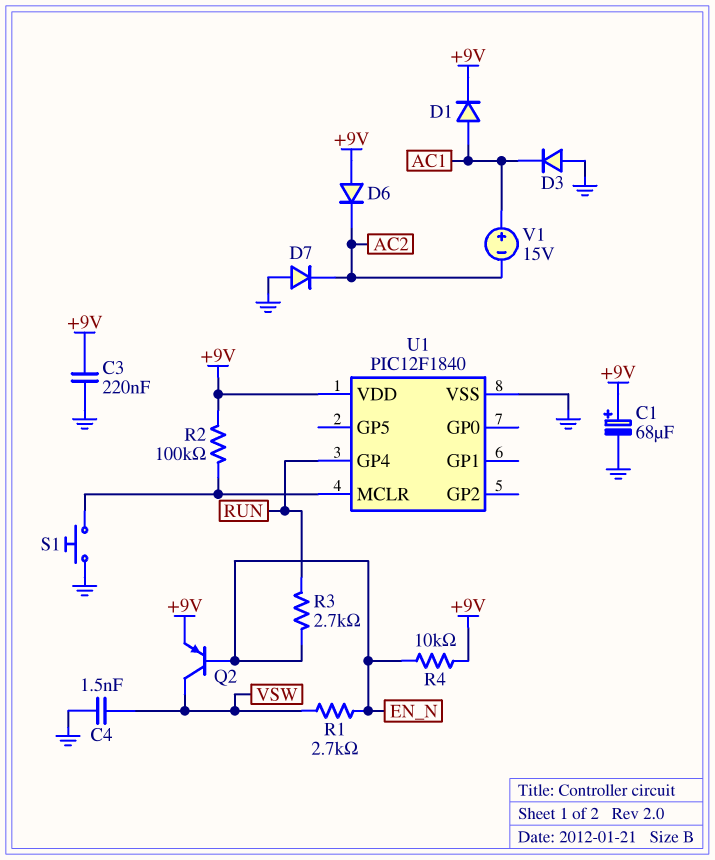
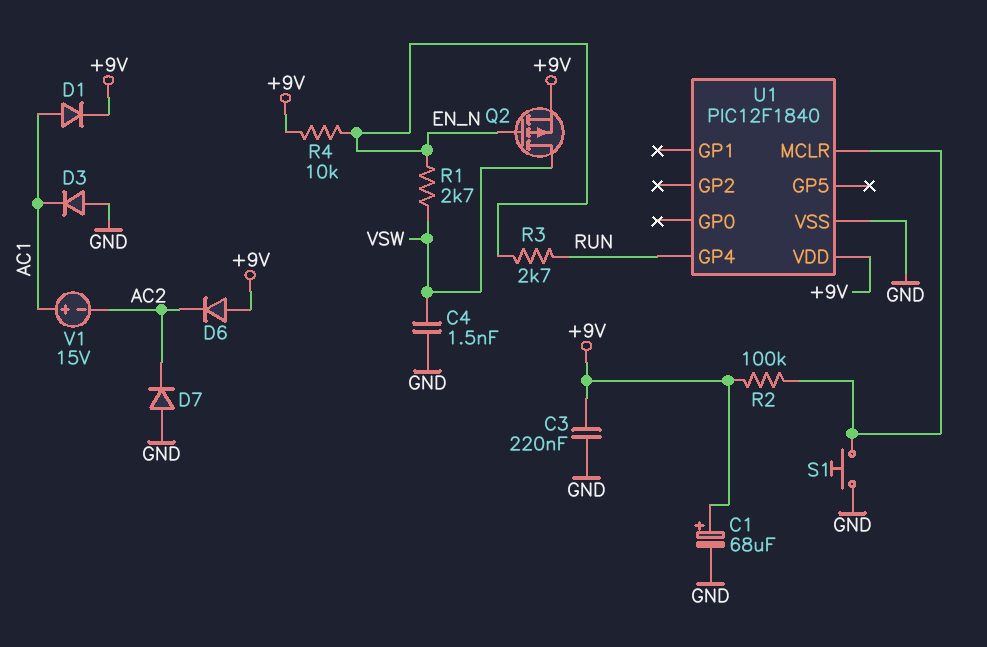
Q2: PNP (B EN_N, C VSW, E +9V) -> PMOS (G EN_N, D VSW, S +9V)

